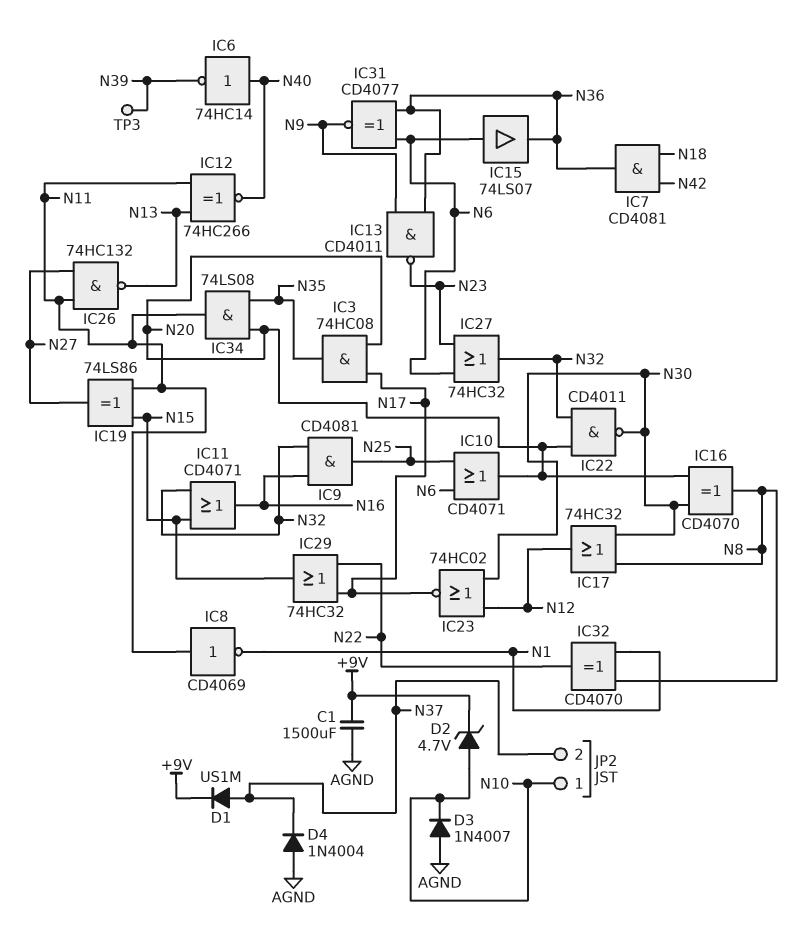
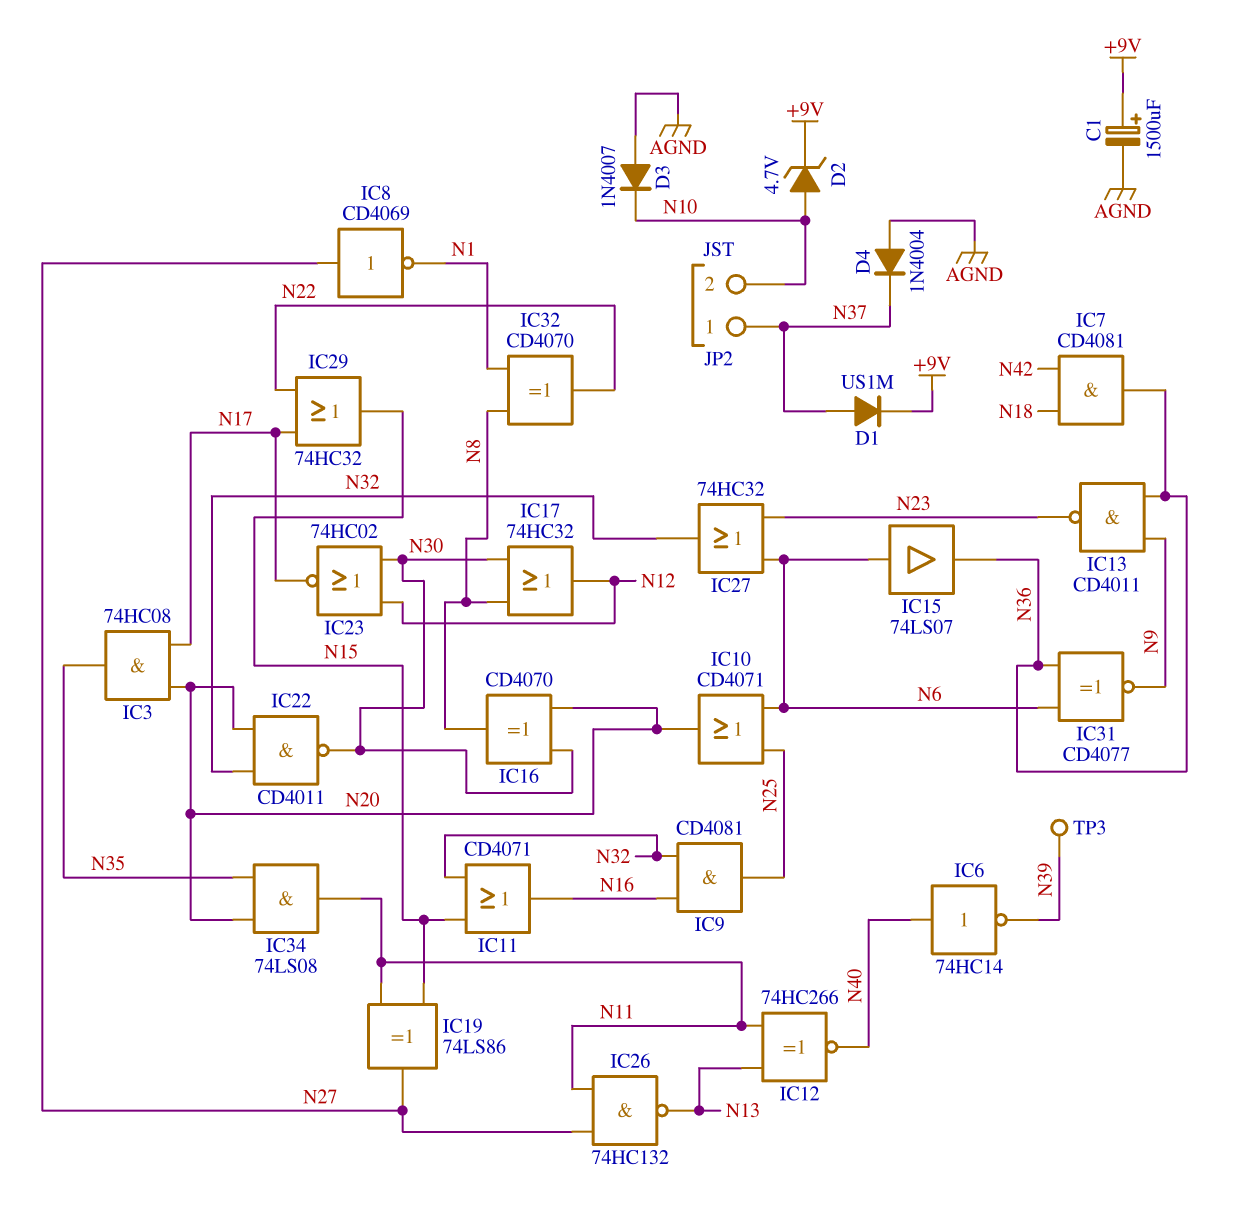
C1: 1500uF (+9V, AGND) -> 1500uF (plus +9V, minus AGND)
IC8: NOT CD4069 (in N11, out N1) -> NOT CD4069 (in N27, out N1)
JP2 pin 1: N10 -> N37
JP2 pin 2: N37 -> N10

